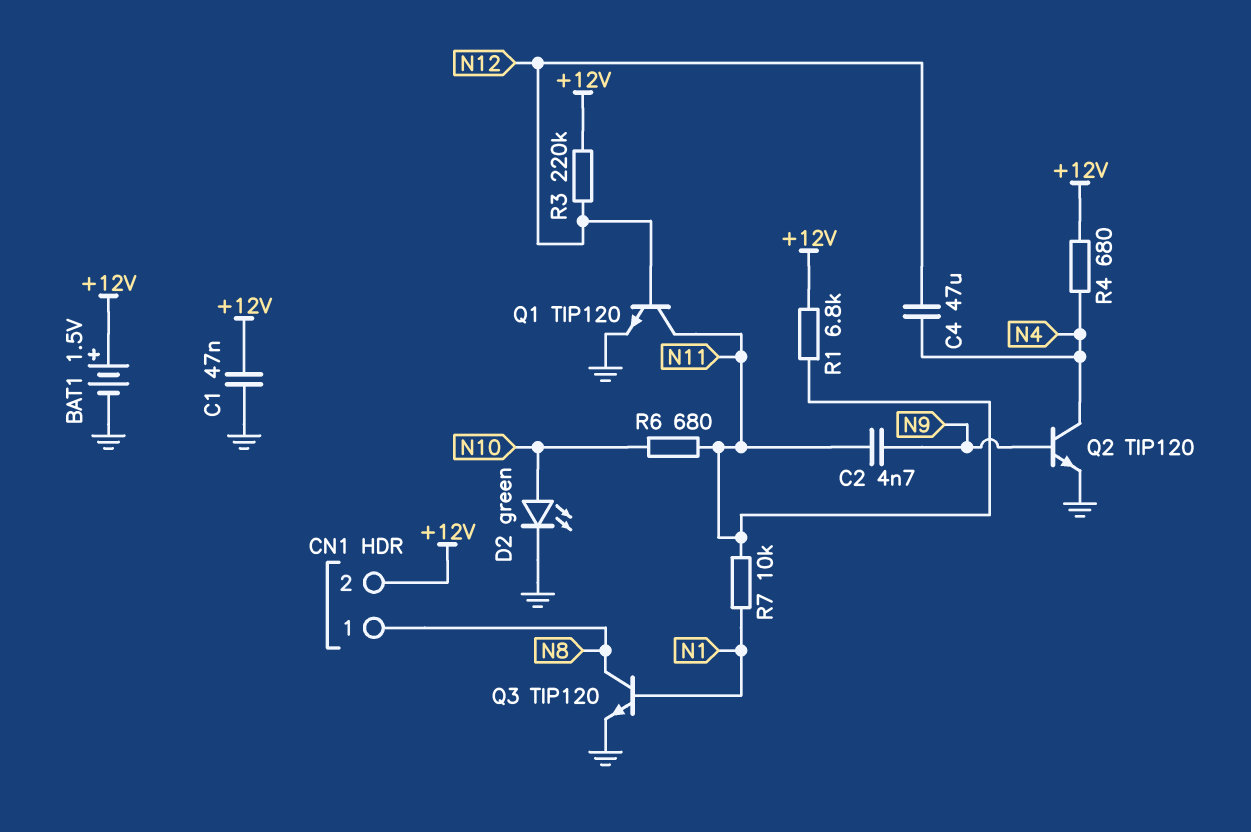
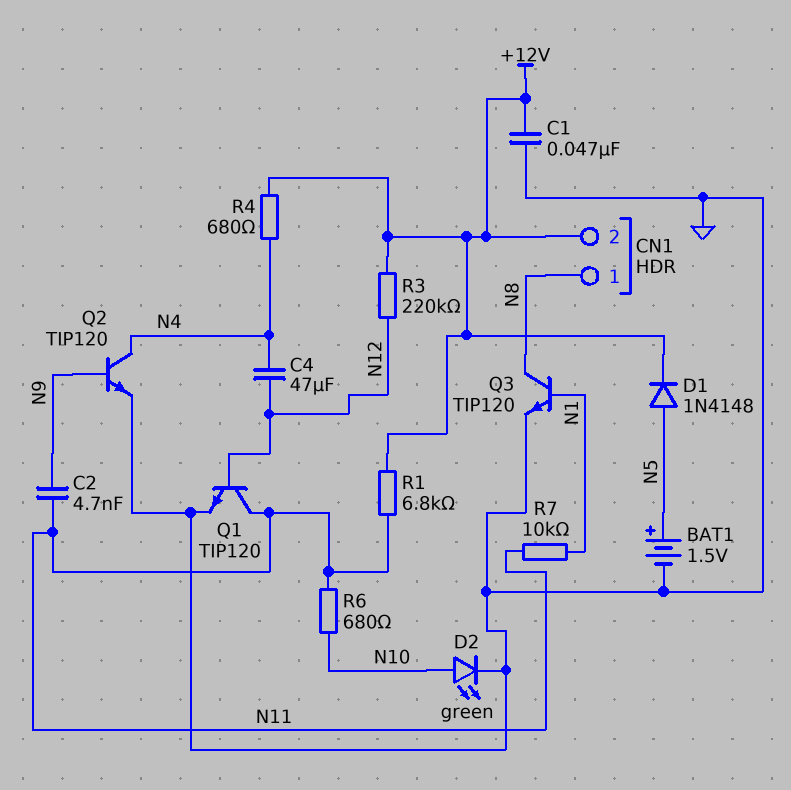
BAT1: 1.5V (plus +12V, minus GND) -> 1.5V (plus N5, minus GND)
D1: none -> diode 1N4148 (A N5, K +12V)

